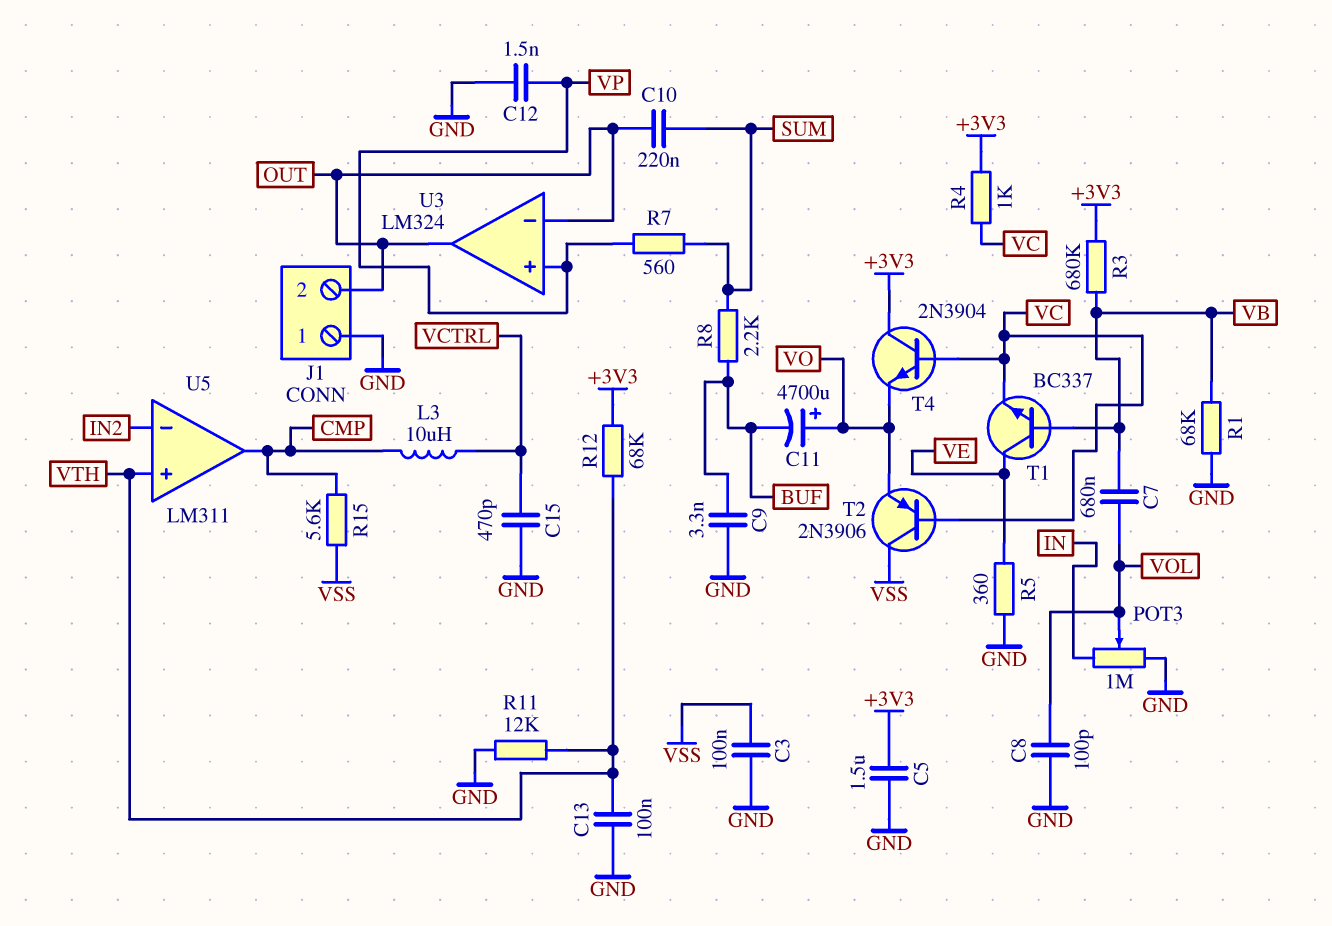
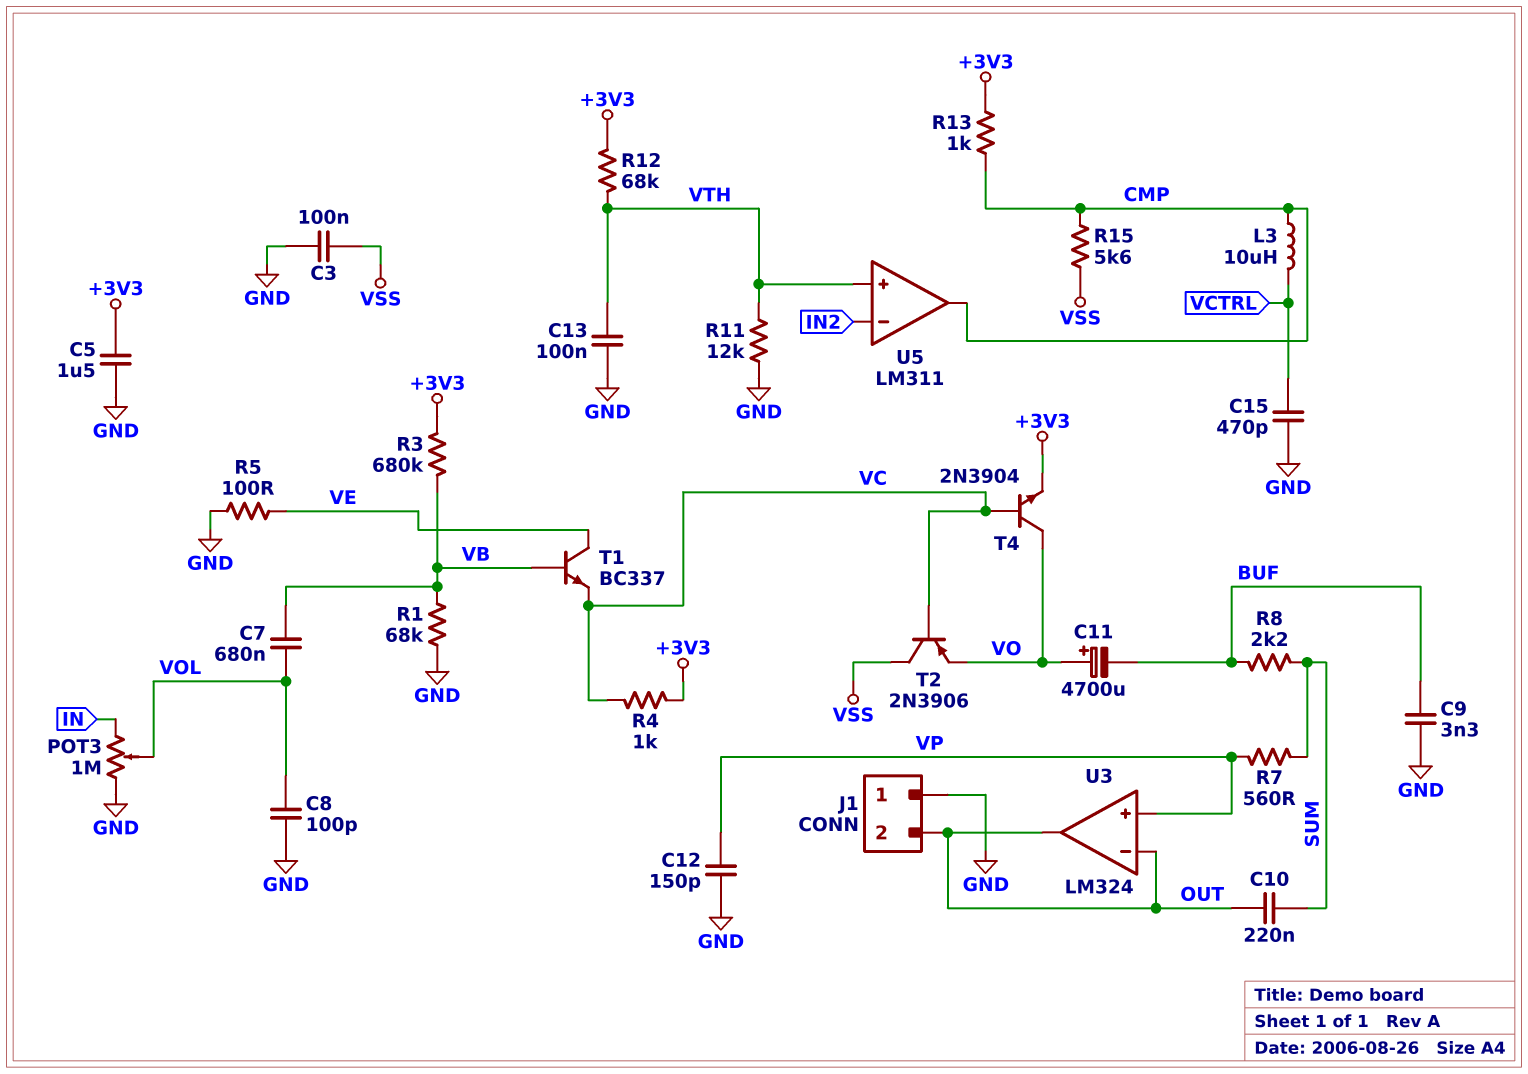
C12: 1.5nF (GND, VP) -> 150pF (GND, VP)
R5: 360 (GND, VE) -> 100 (GND, VE)
R13: none -> 1k (+3V3, CMP)
T4: NPN 2N3904 (B VC, C +3V3, E VO) -> NPN 2N3904 (B VC, C VO, E +3V3)

